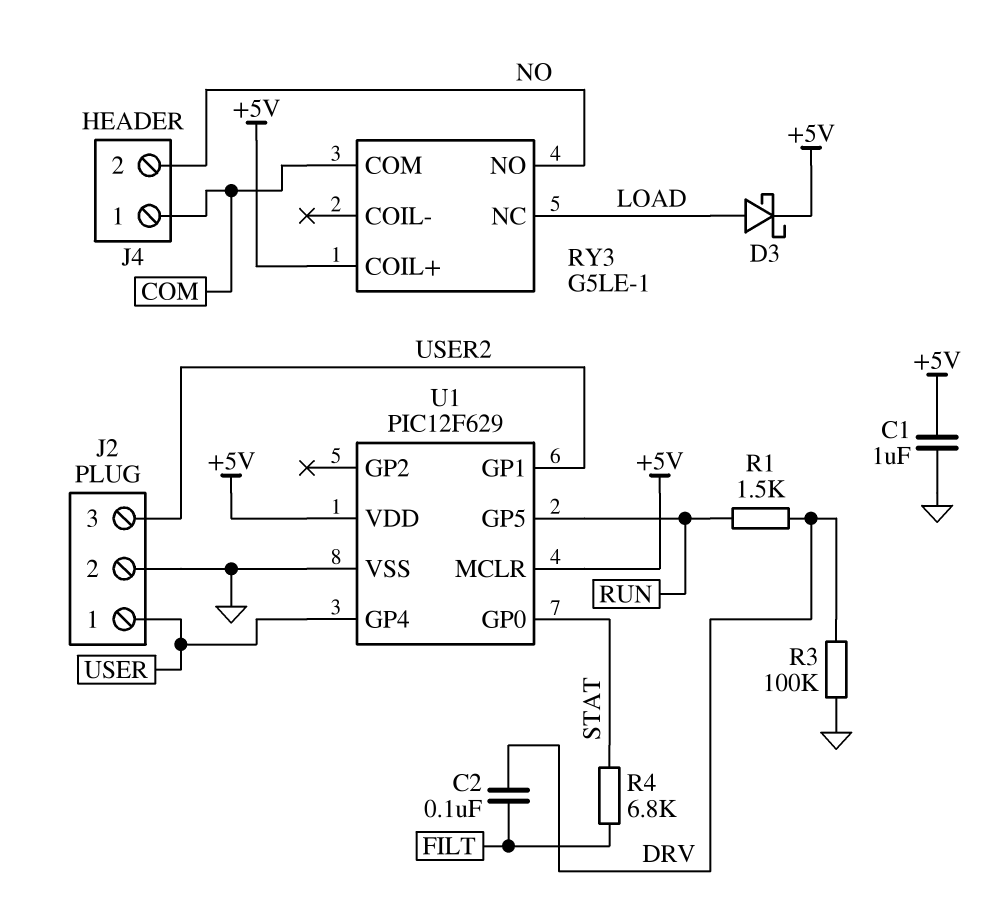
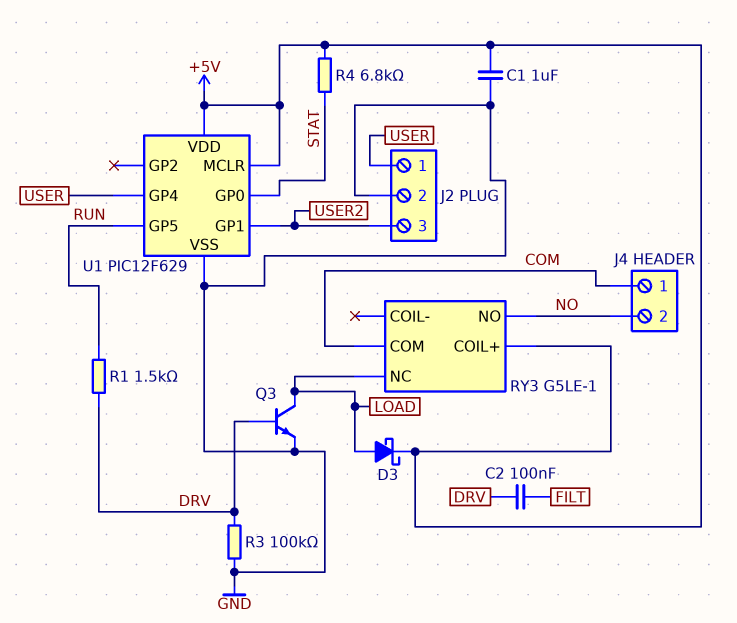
Q3: none -> NPN (B DRV, C LOAD, E GND)
R4: 6.8k (FILT, STAT) -> 6.8k (+5V, STAT)

